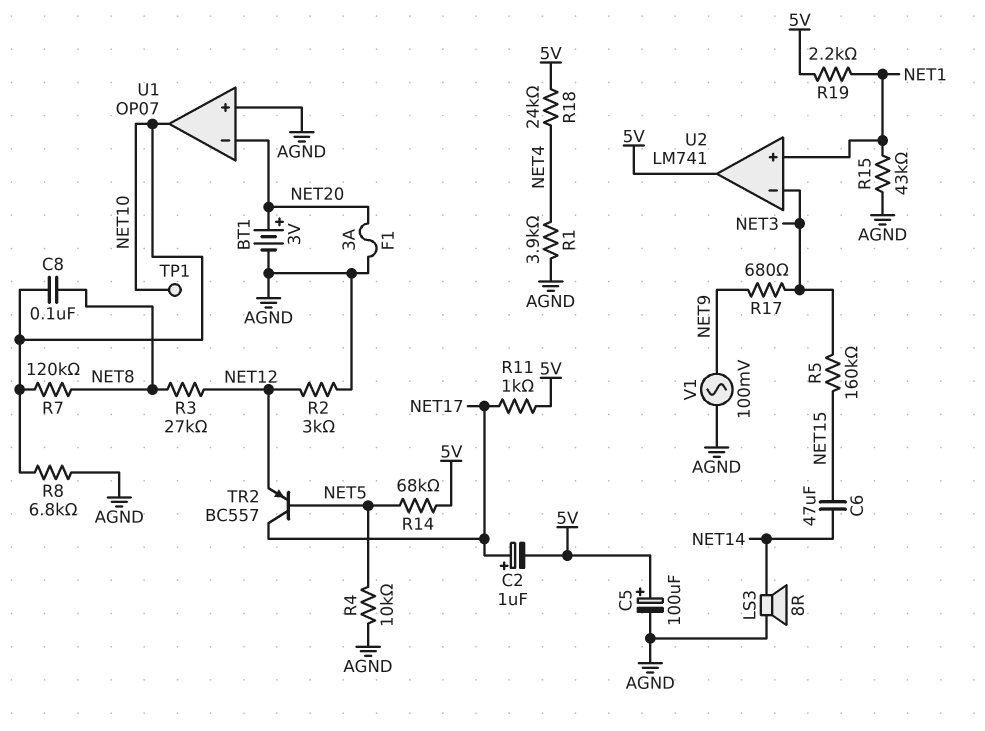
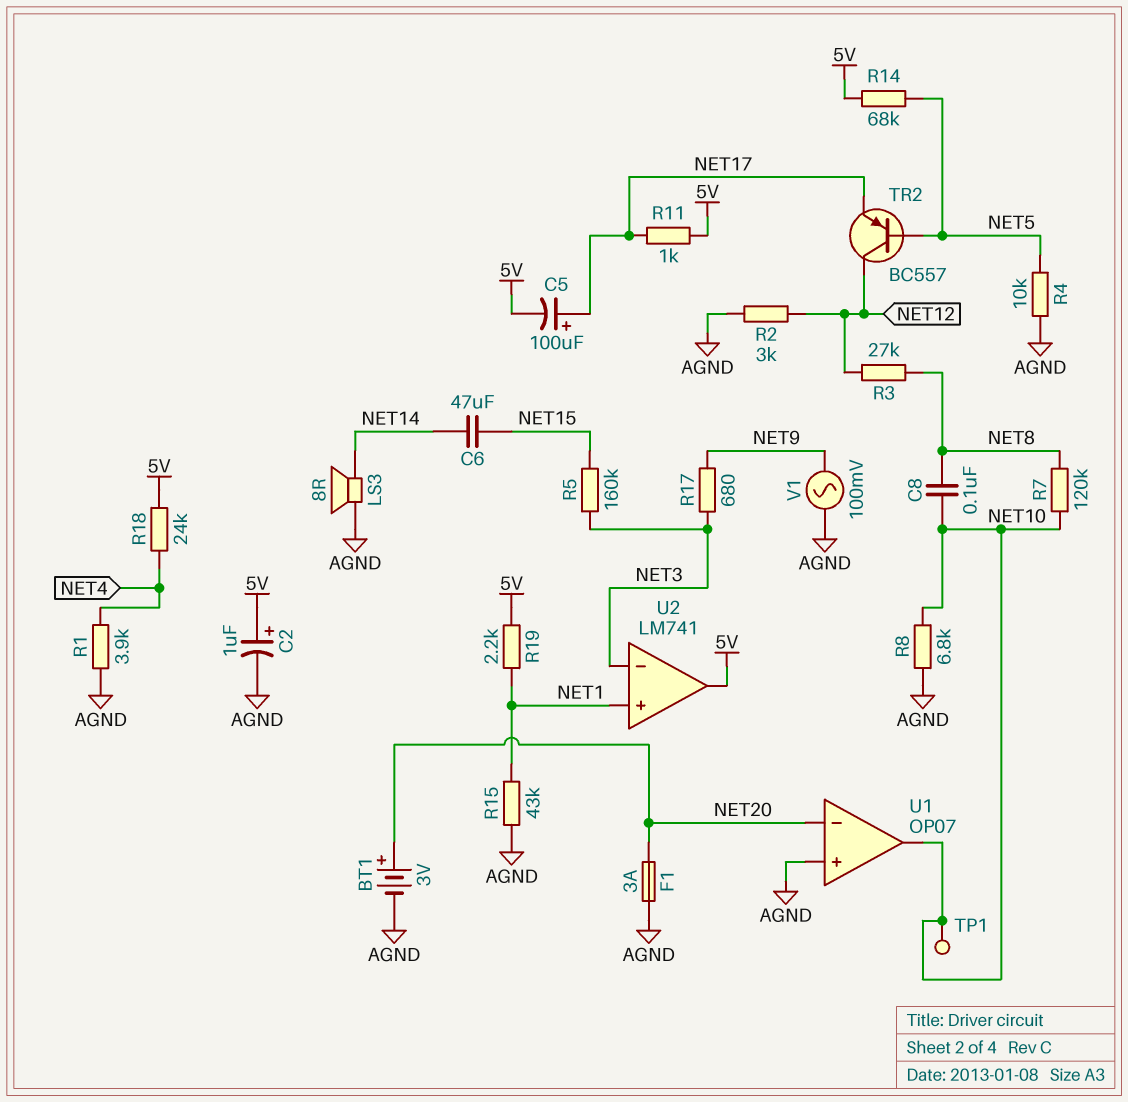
C2: 1uF (plus NET17, minus 5V) -> 1uF (plus 5V, minus AGND)
C5: 100uF (plus 5V, minus AGND) -> 100uF (plus NET17, minus 5V)
TR2: PNP BC557 (B NET5, C NET17, E NET12) -> PNP BC557 (B NET5, C NET12, E NET17)

